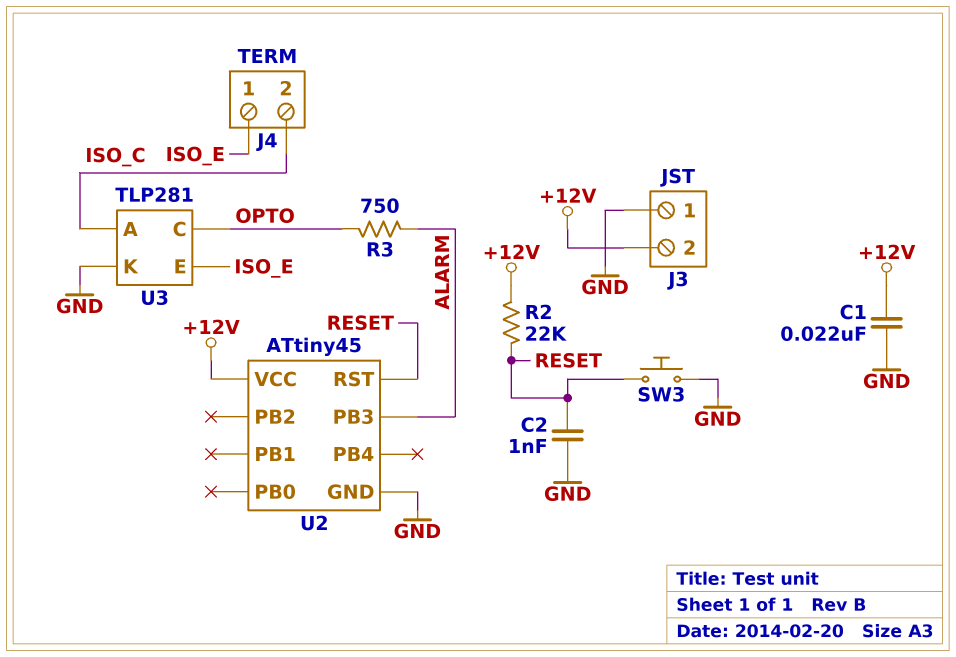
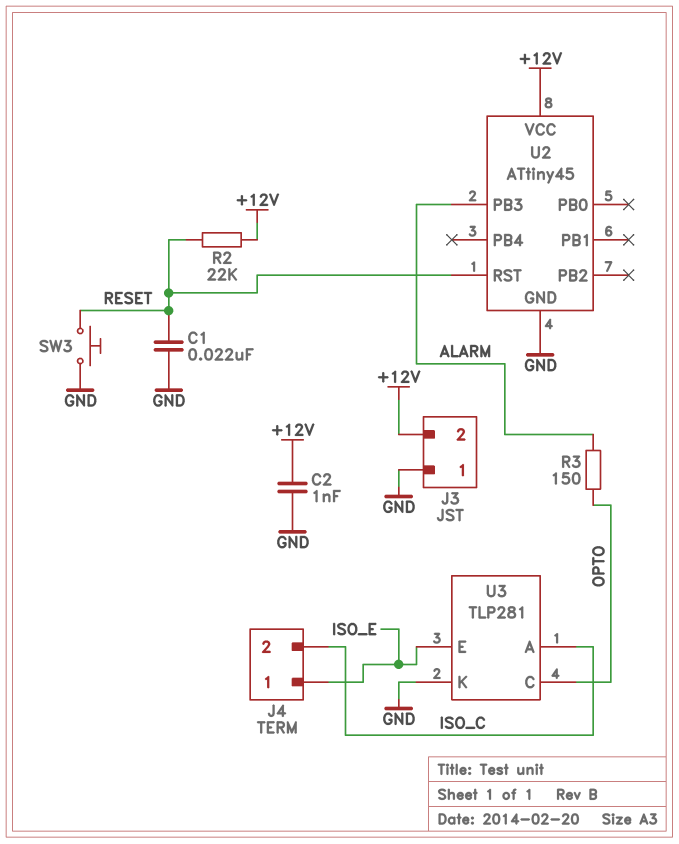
C1: 22nF (+12V, GND) -> 22nF (GND, RESET)
C2: 1nF (GND, RESET) -> 1nF (+12V, GND)
R3: 750 (ALARM, OPTO) -> 150 (ALARM, OPTO)

